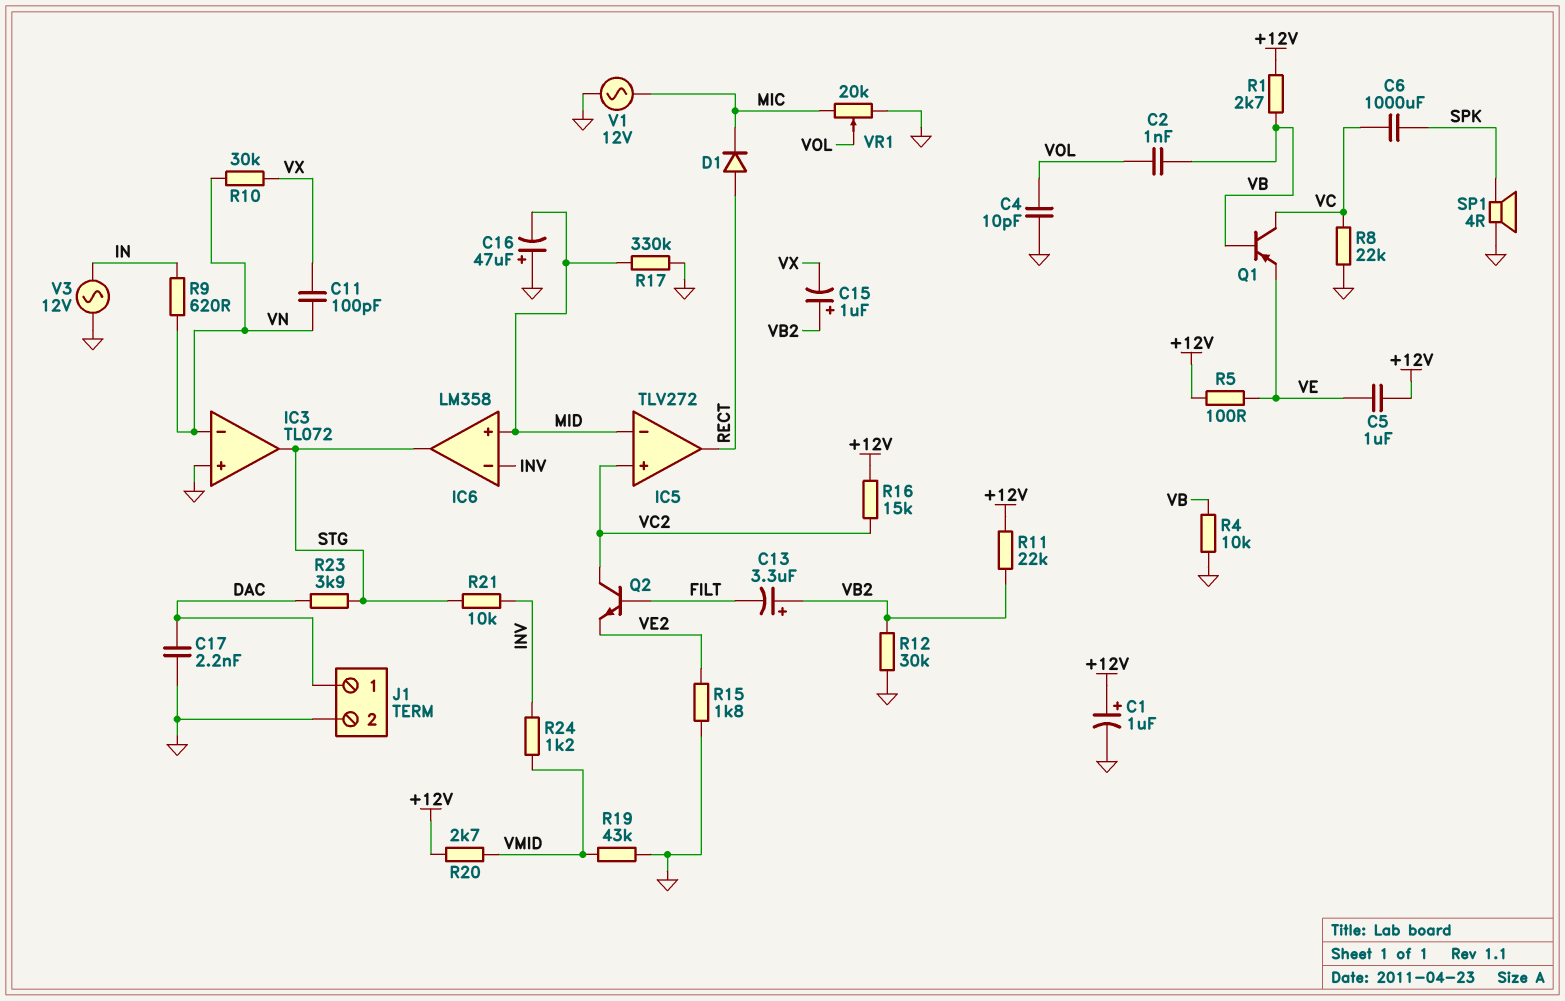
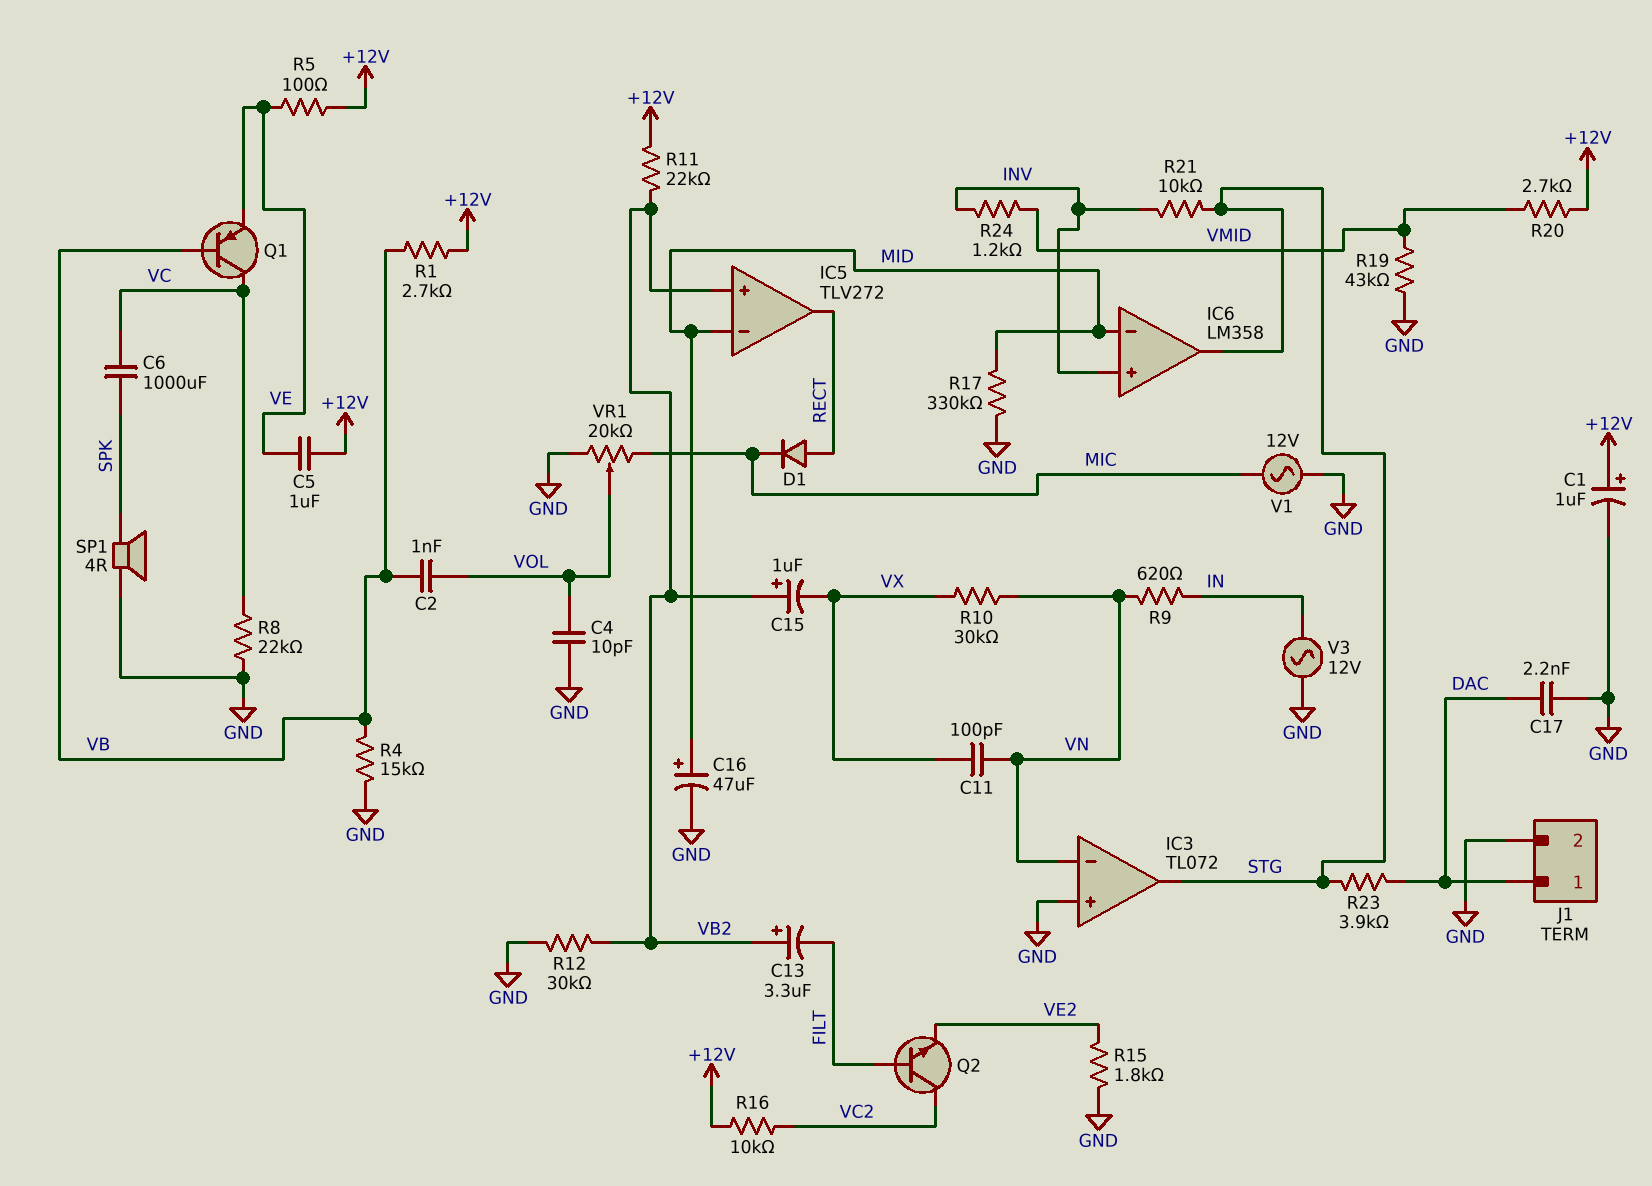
C16: 47uF (plus GND, minus MID) -> 47uF (plus MID, minus GND)
IC5 pin in+: VC2 -> VB2
IC6 pin in+: MID -> INV
IC6 pin in-: INV -> MID
R4: 10k (GND, VB) -> 15k (GND, VB)
R16: 15k (+12V, VC2) -> 10k (+12V, VC2)

